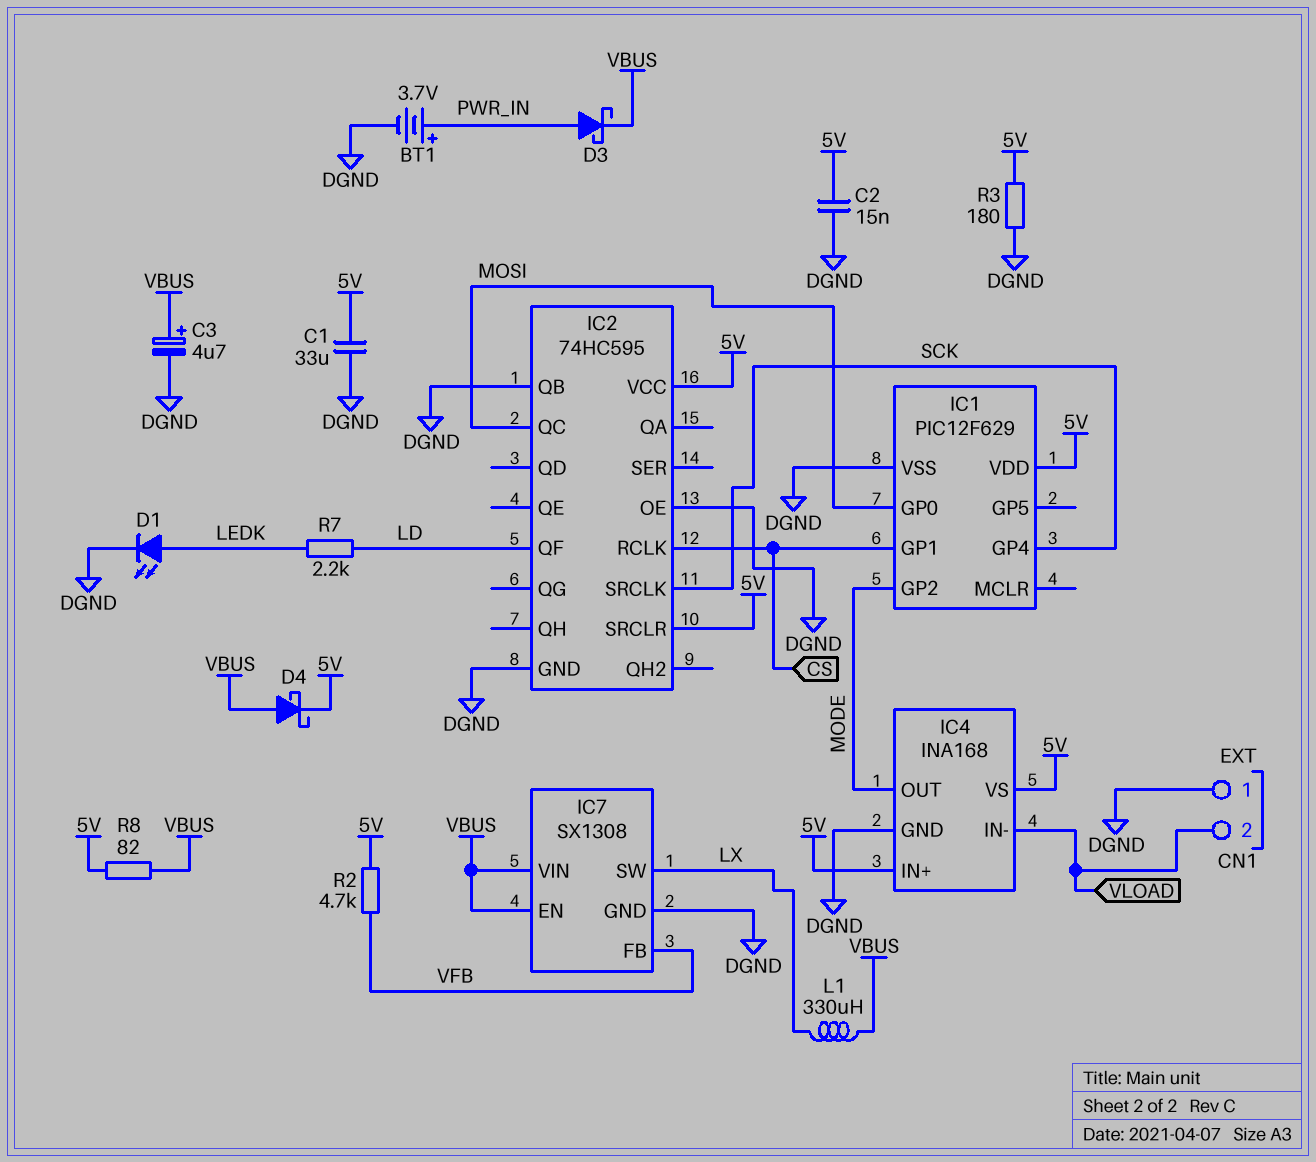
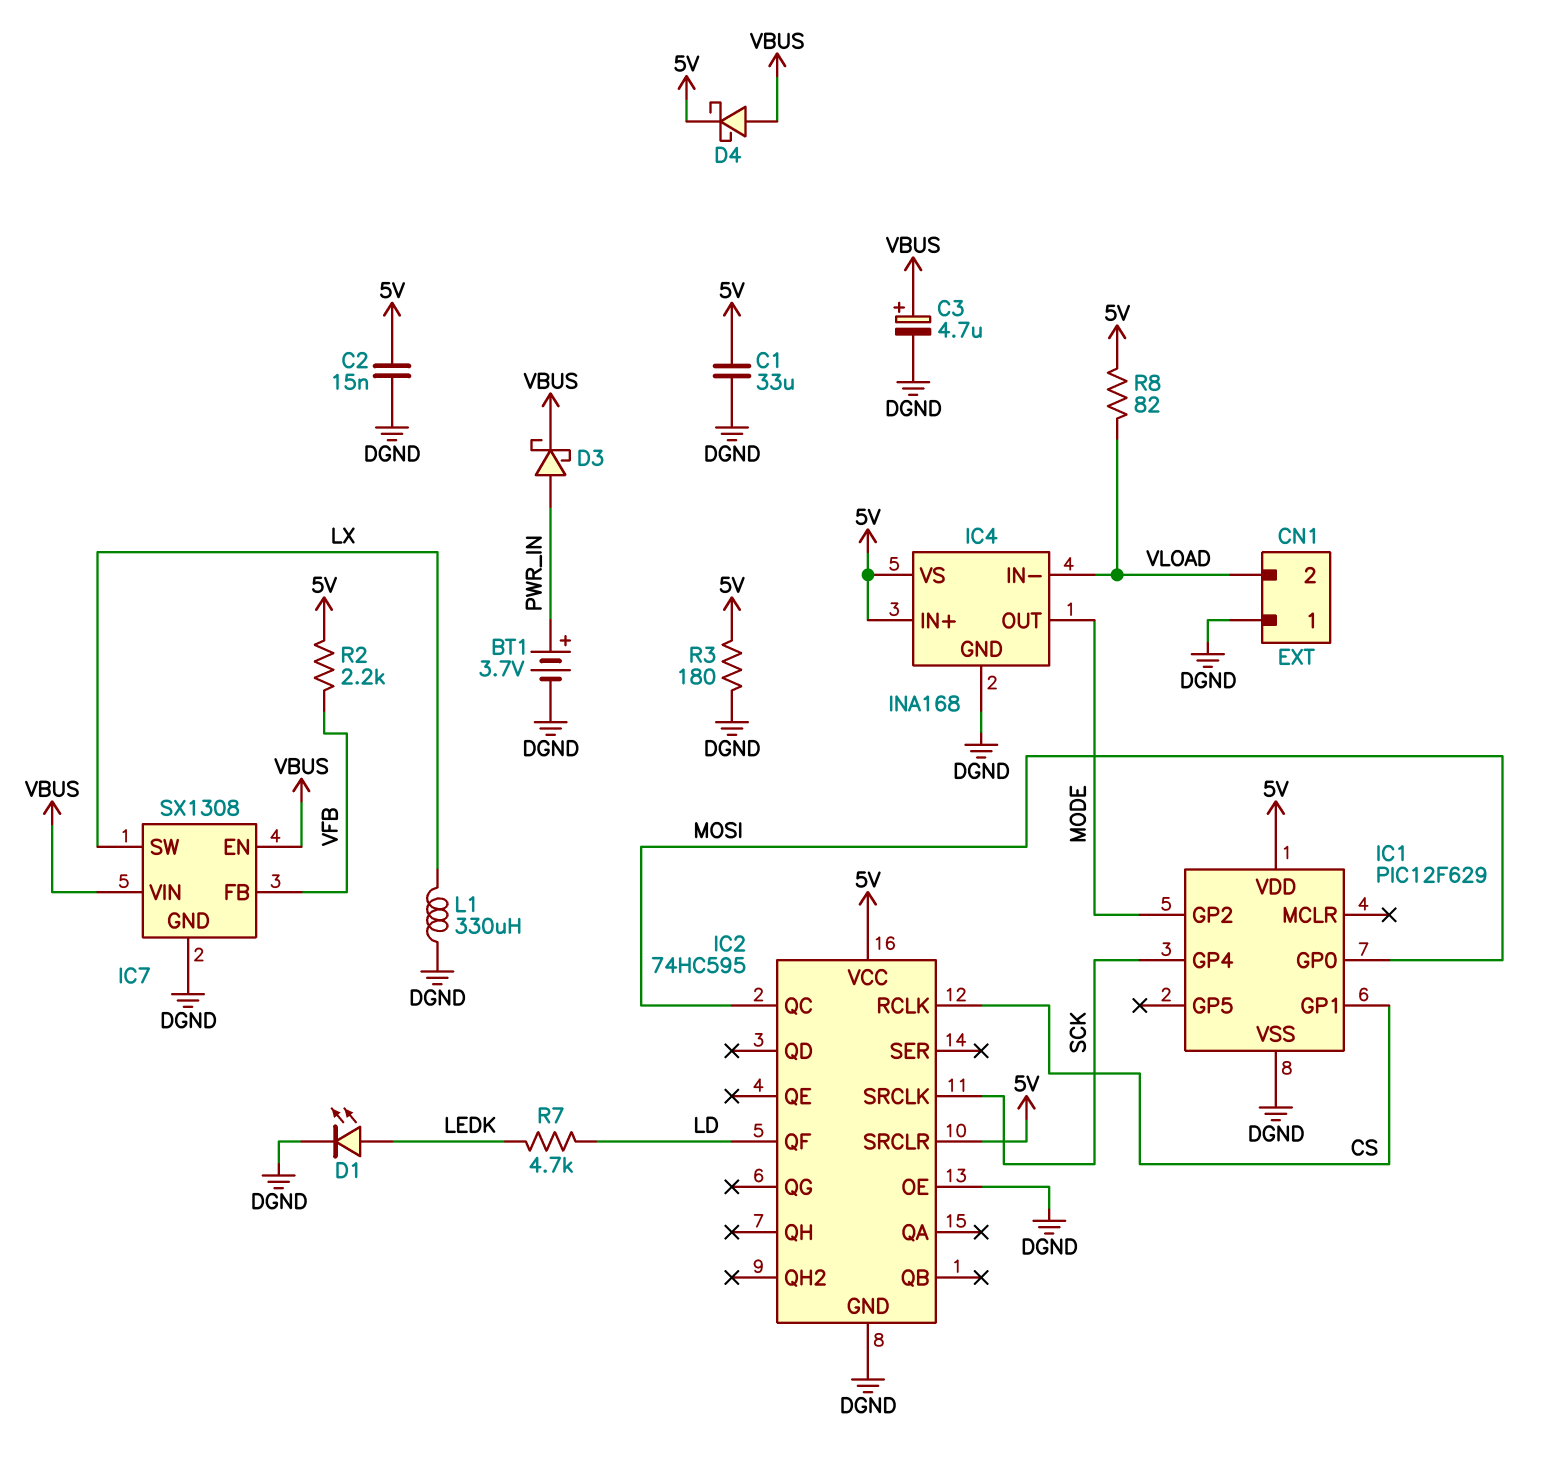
IC2 pin QB: DGND -> none
L1: 330uH (LX, VBUS) -> 330uH (DGND, LX)
R2: 4.7k (5V, VFB) -> 2.2k (5V, VFB)
R7: 2.2k (LD, LEDK) -> 4.7k (LD, LEDK)
R8: 82 (5V, VBUS) -> 82 (5V, VLOAD)

